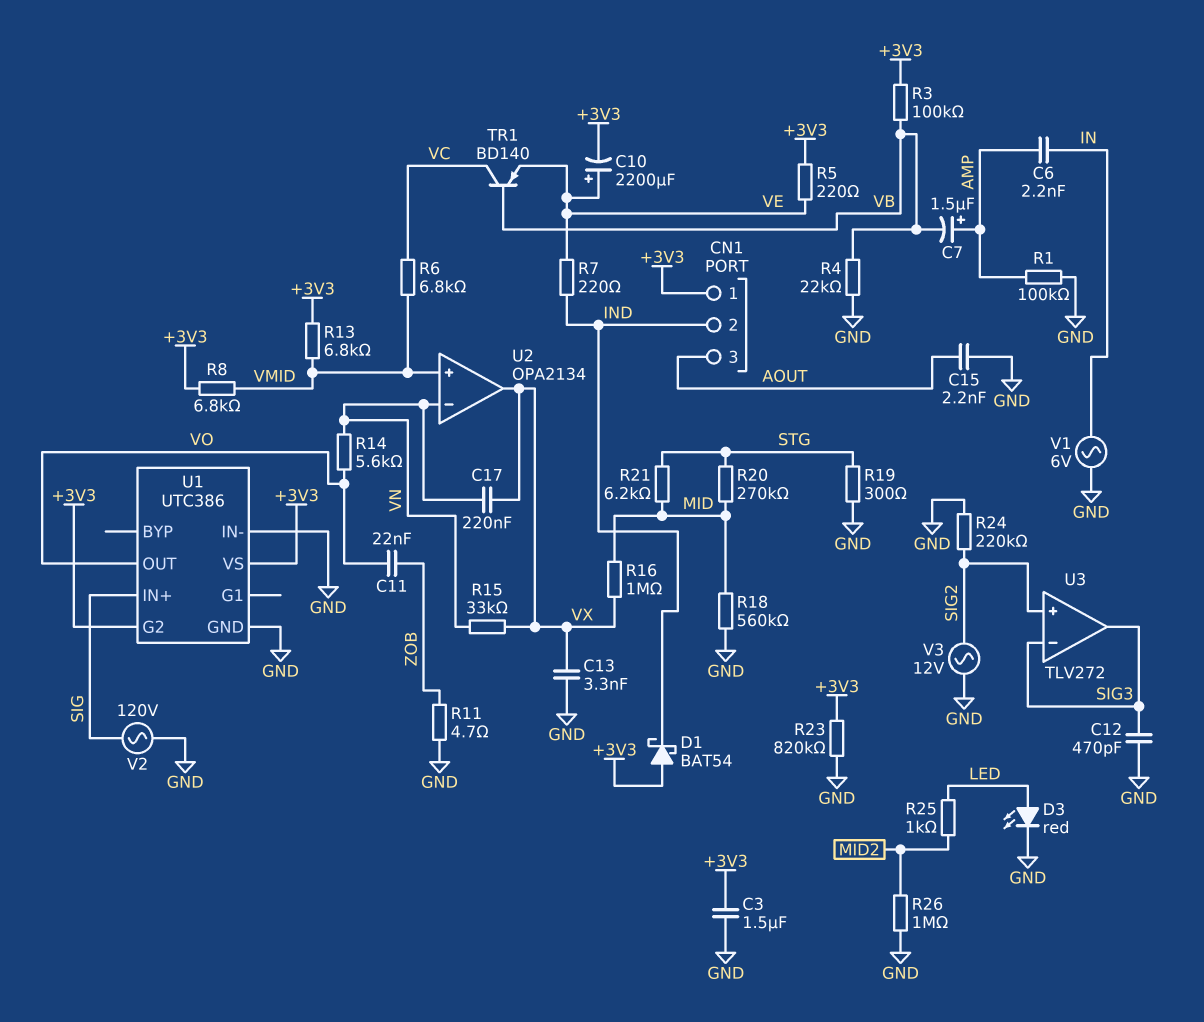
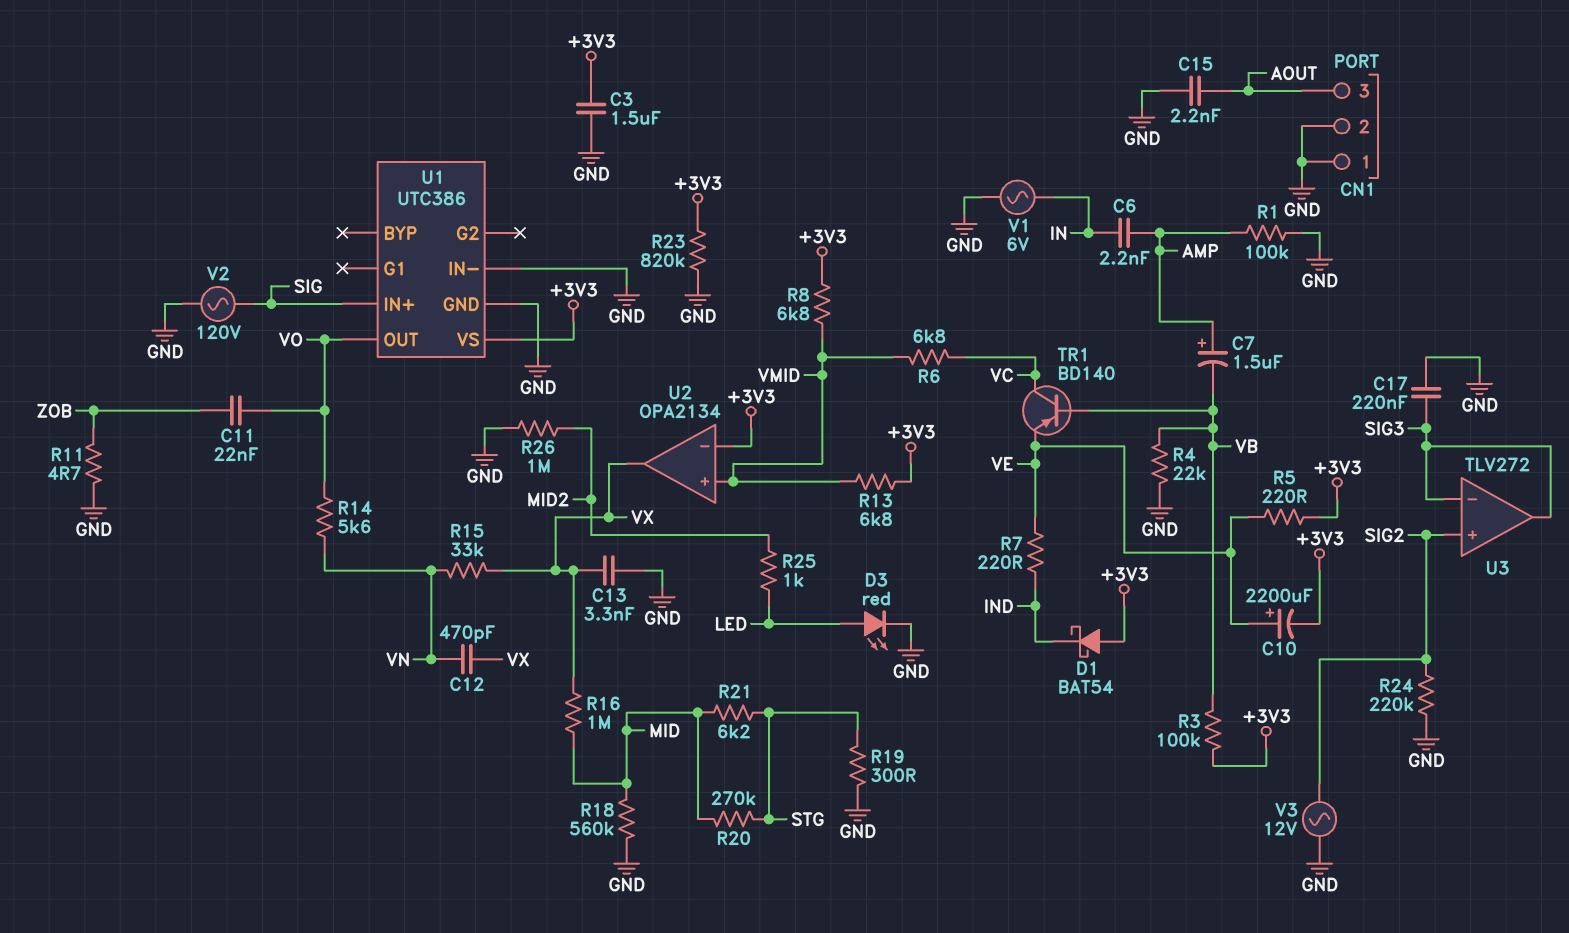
C12: 470pF (GND, SIG3) -> 470pF (VN, VX)
C17: 220nF (VN, VX) -> 220nF (GND, SIG3)
CN1 pin 1: +3V3 -> GND
CN1 pin 2: IND -> GND
U1 pin G2: +3V3 -> none
U2 pin in-: VN -> +3V3

